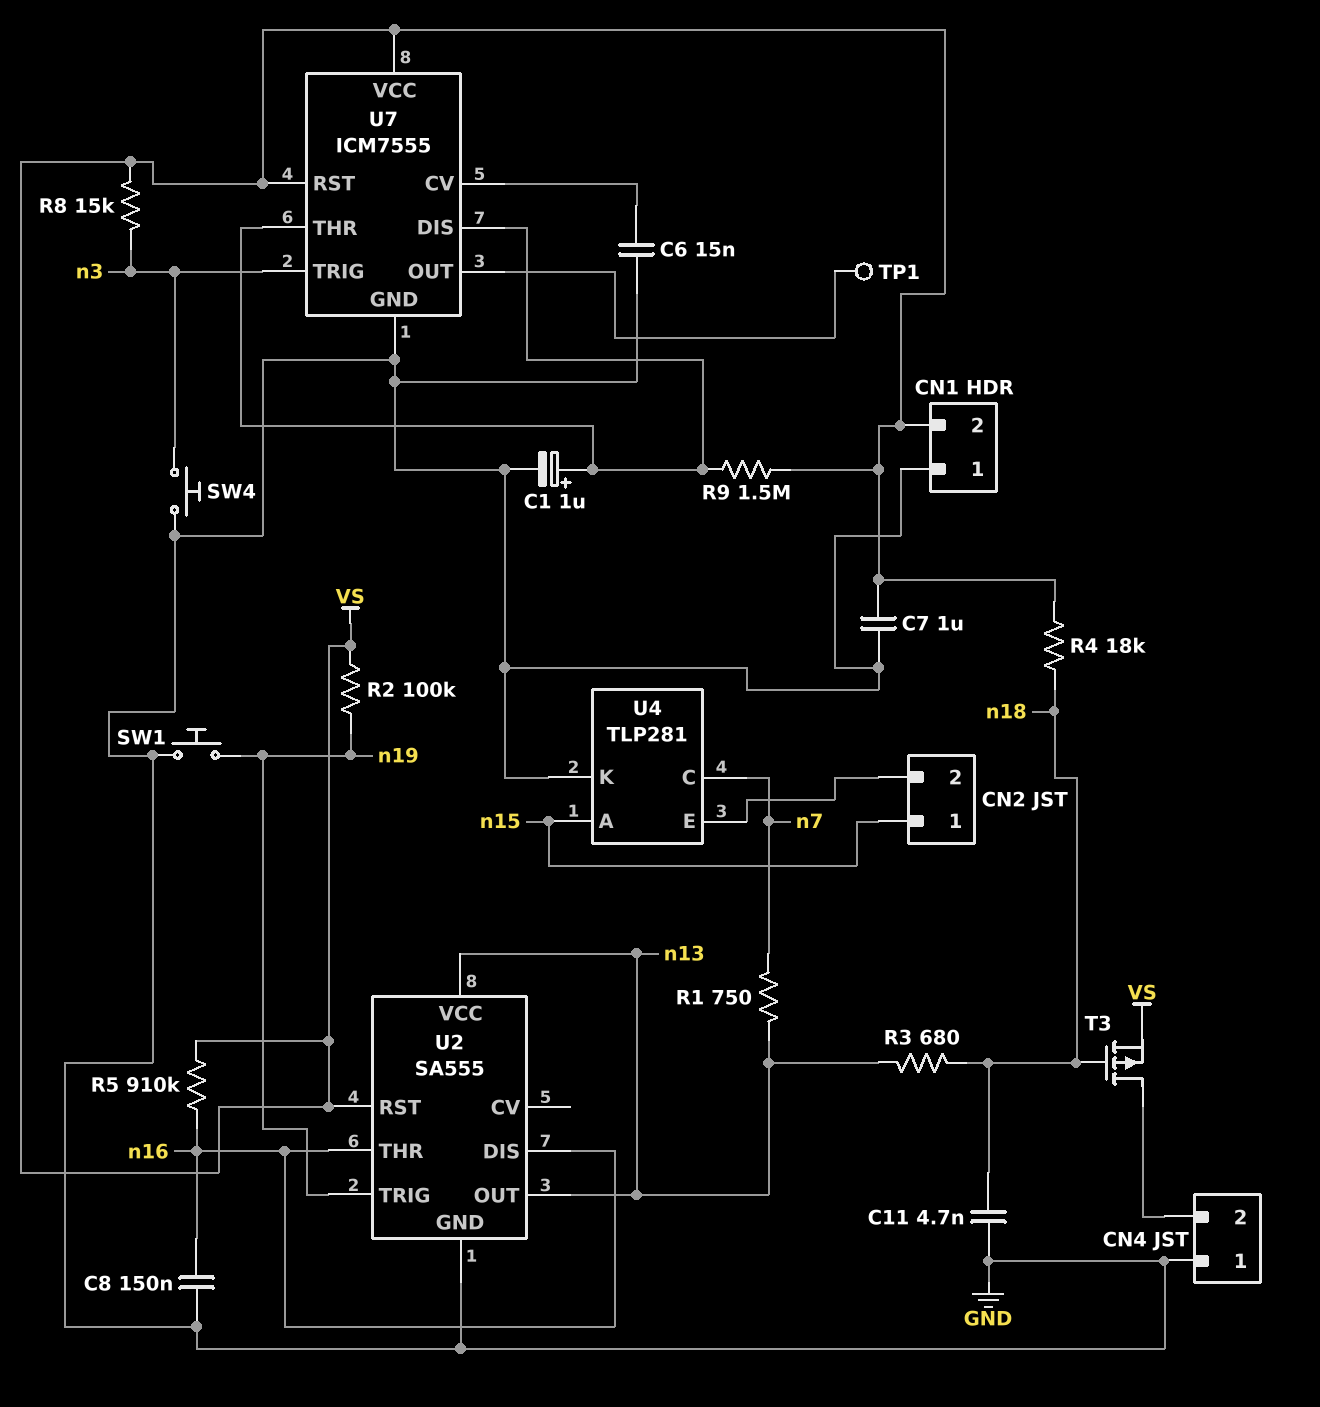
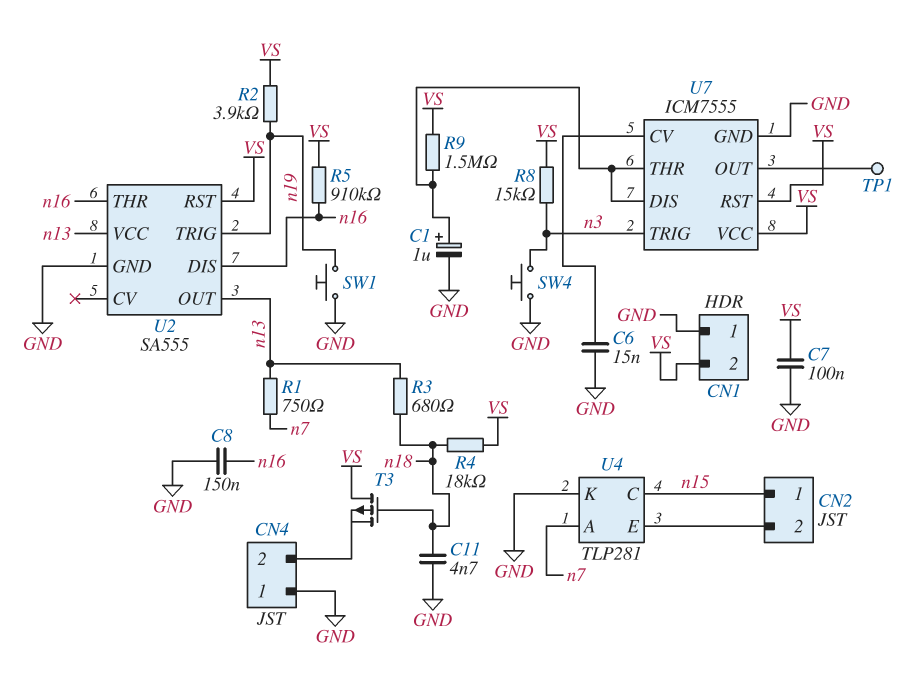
C7: 1uF (GND, VS) -> 100nF (GND, VS)
R2: 100k (VS, n19) -> 3.9k (VS, n19)
T3: PMOS (G n18, D CN4/2, S VS) -> PMOS (G n18, D VS, S CN4/2)
U4 pin A: n15 -> n7
U4 pin C: n7 -> n15

